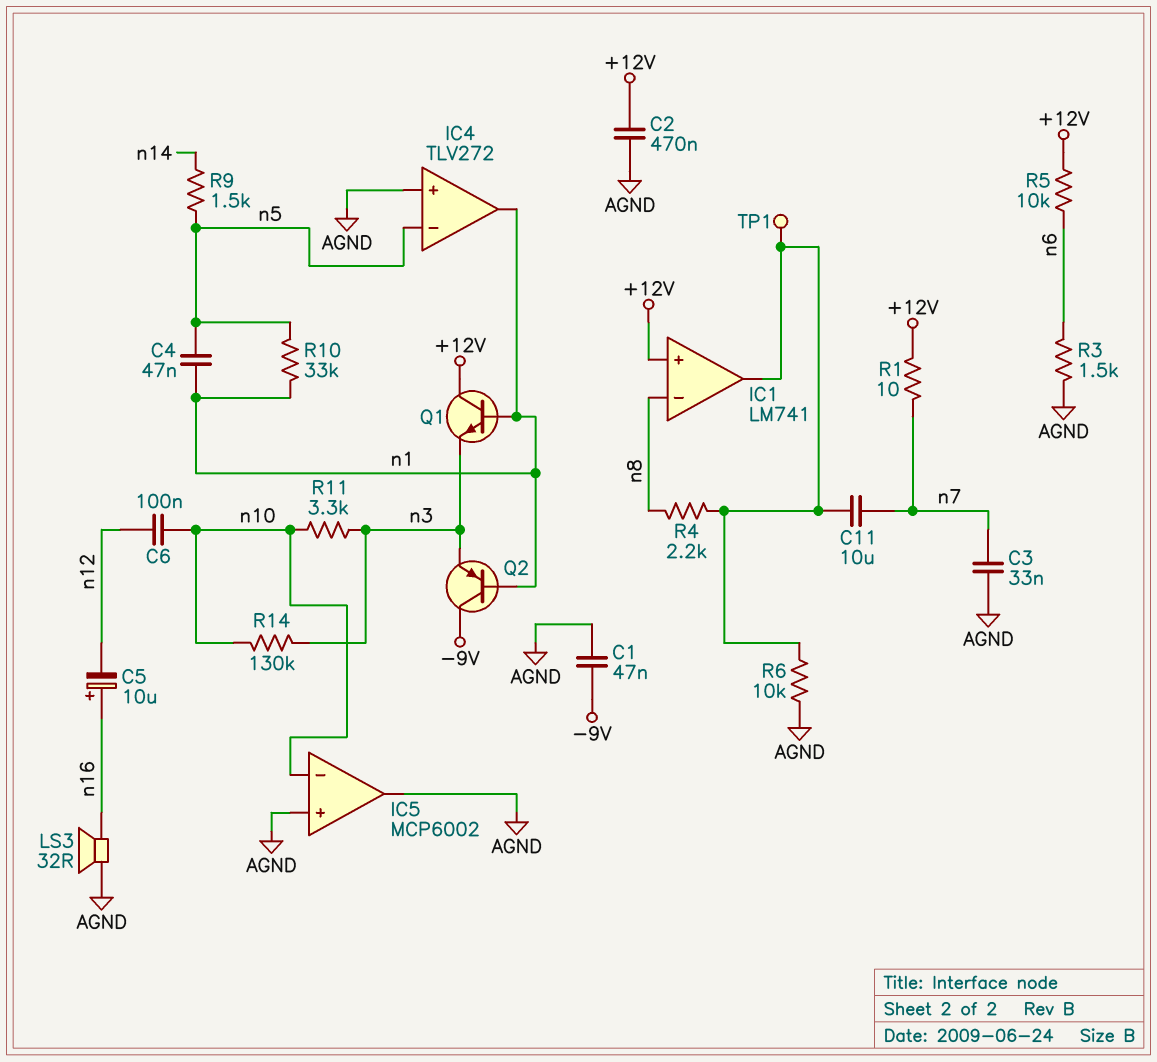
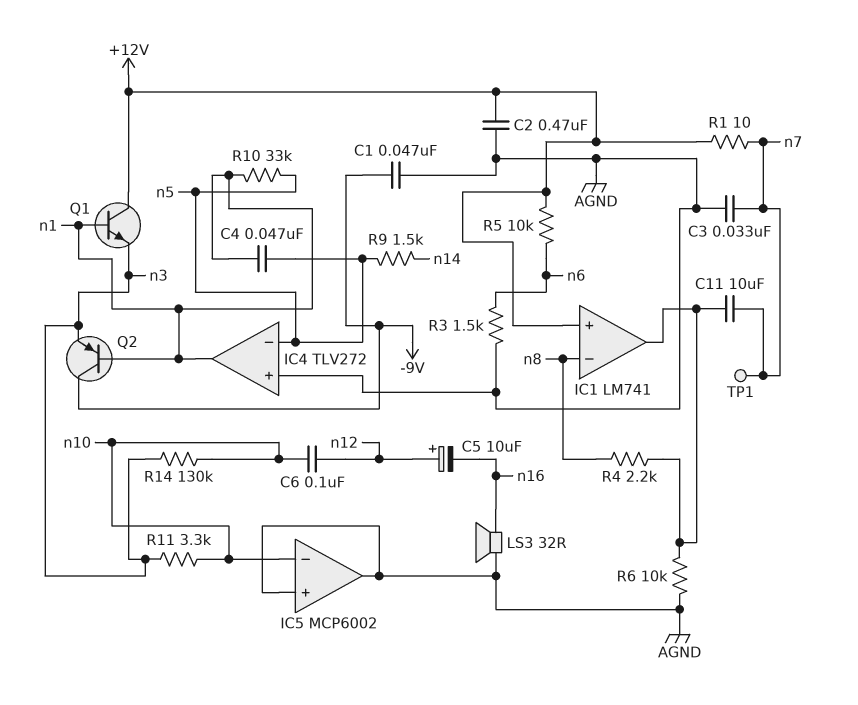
C5: 10uF (plus n16, minus n12) -> 10uF (plus n12, minus n16)
TP1: test point (IC1/out) -> test point (n7)

